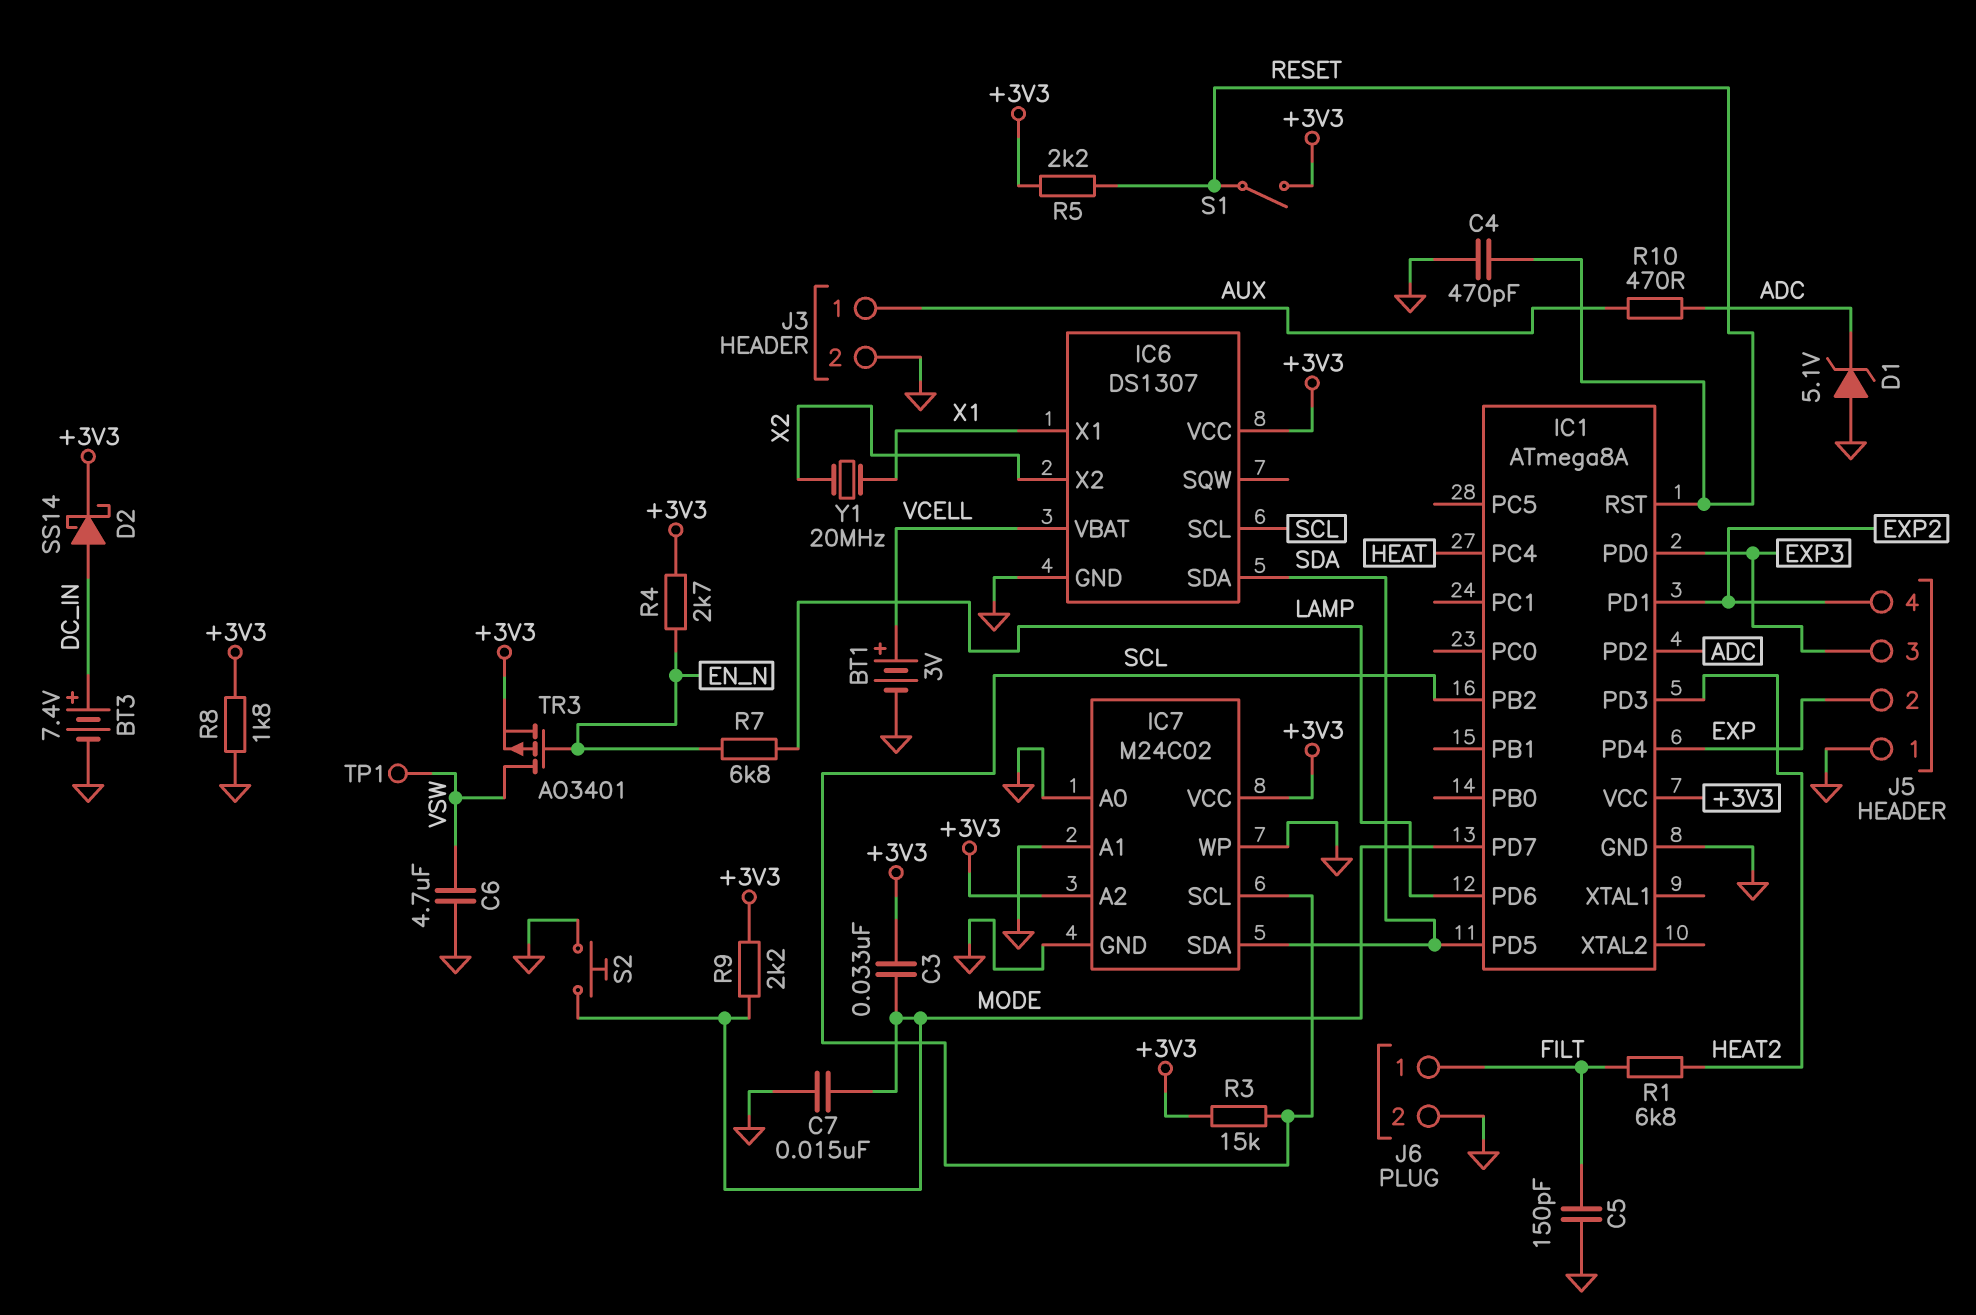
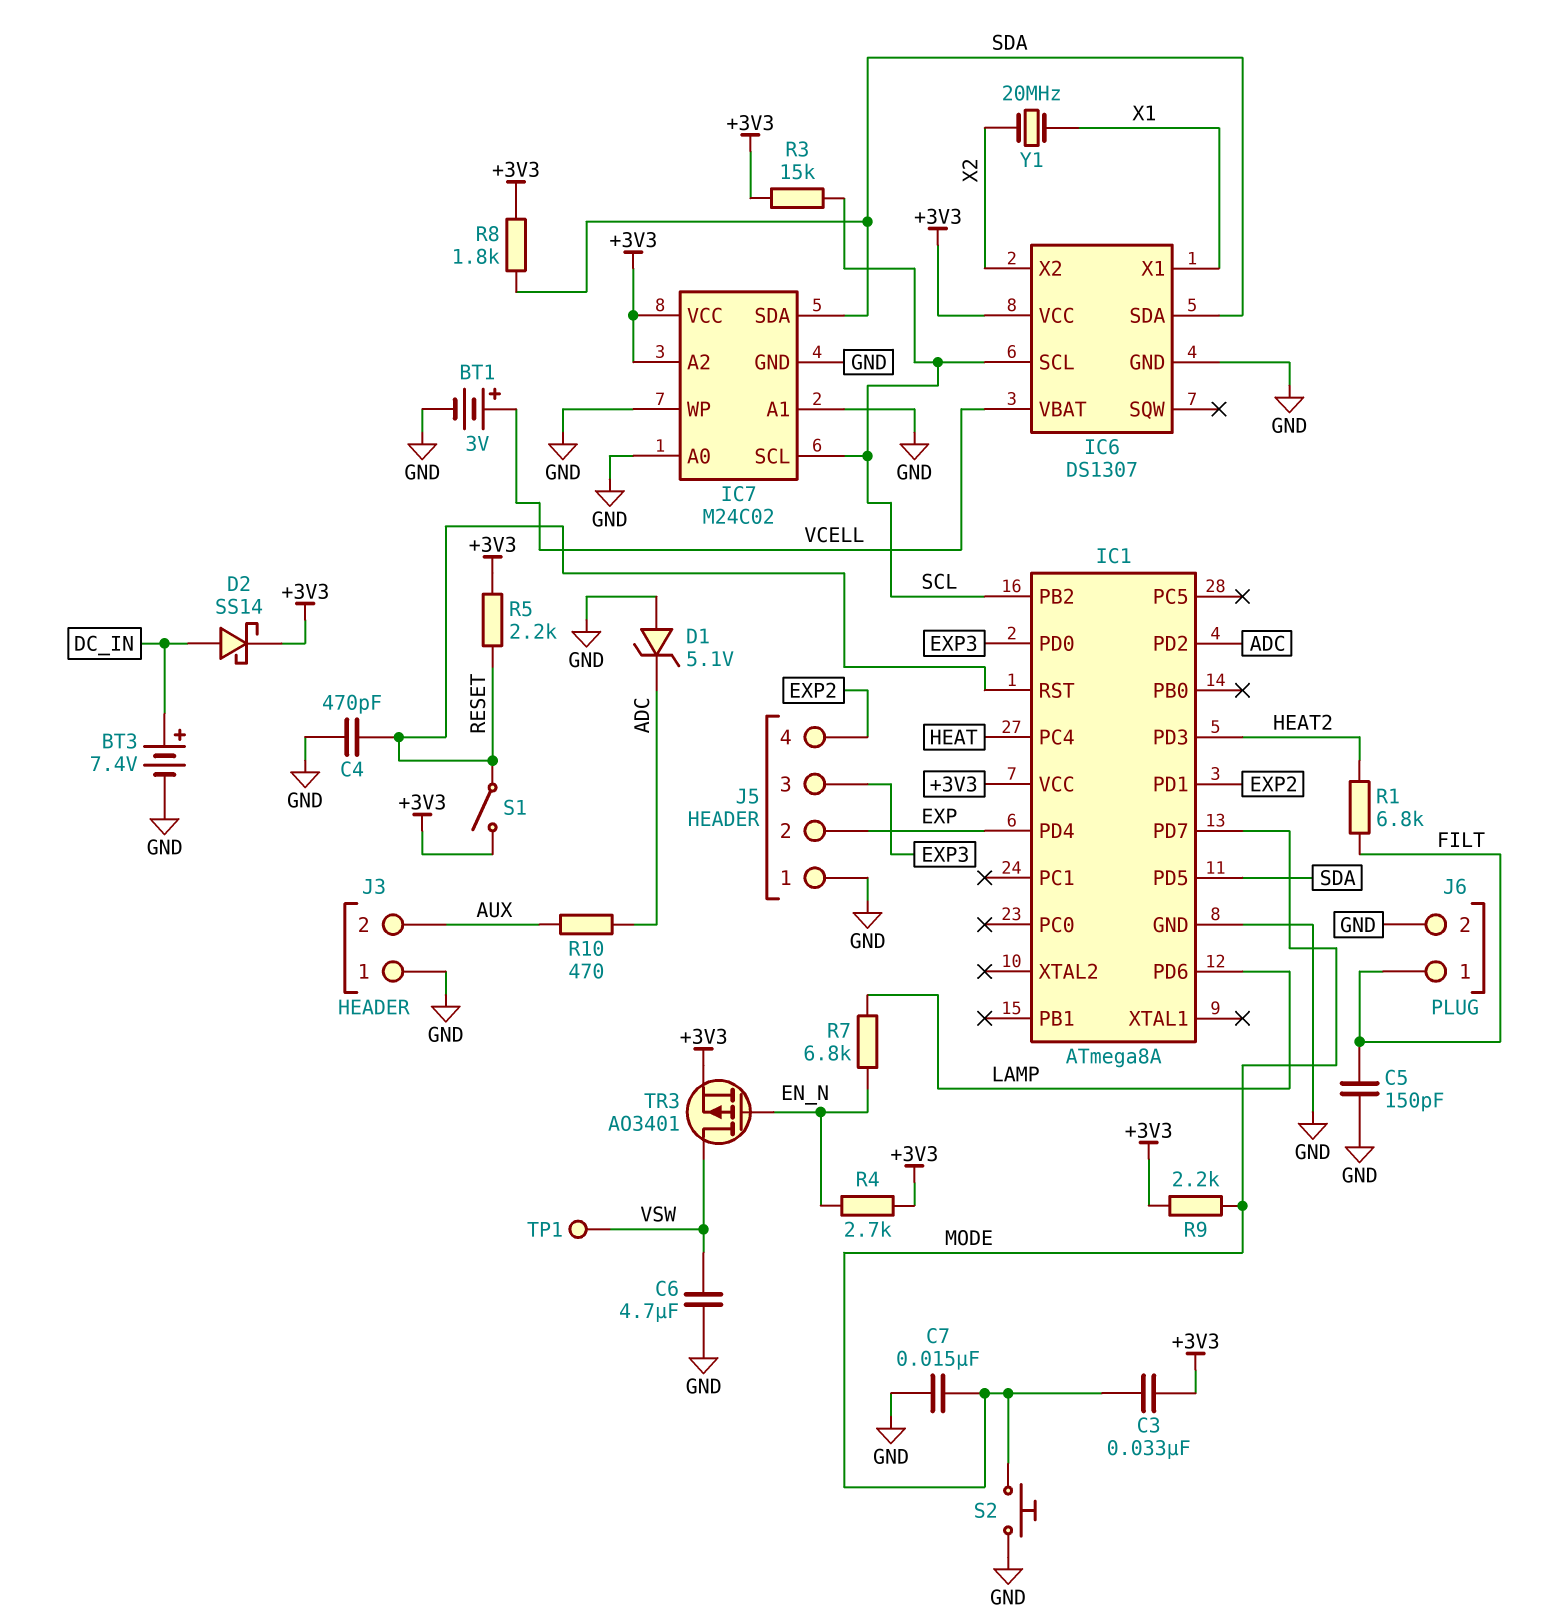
J3 pin 1: AUX -> GND
J3 pin 2: GND -> AUX
R8: 1.8k (+3V3, GND) -> 1.8k (+3V3, SDA)

